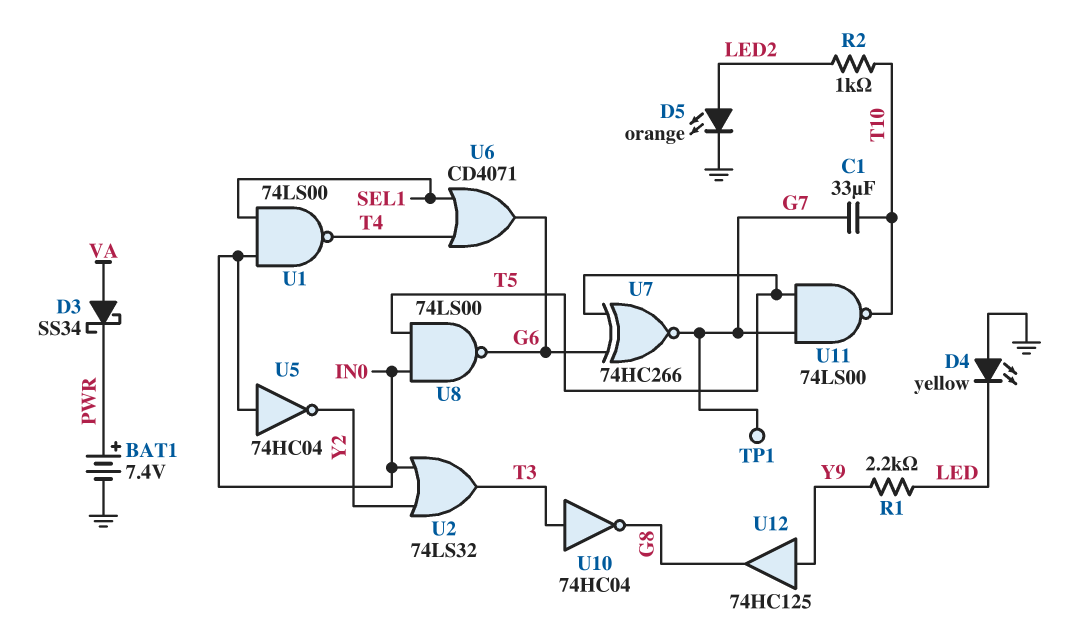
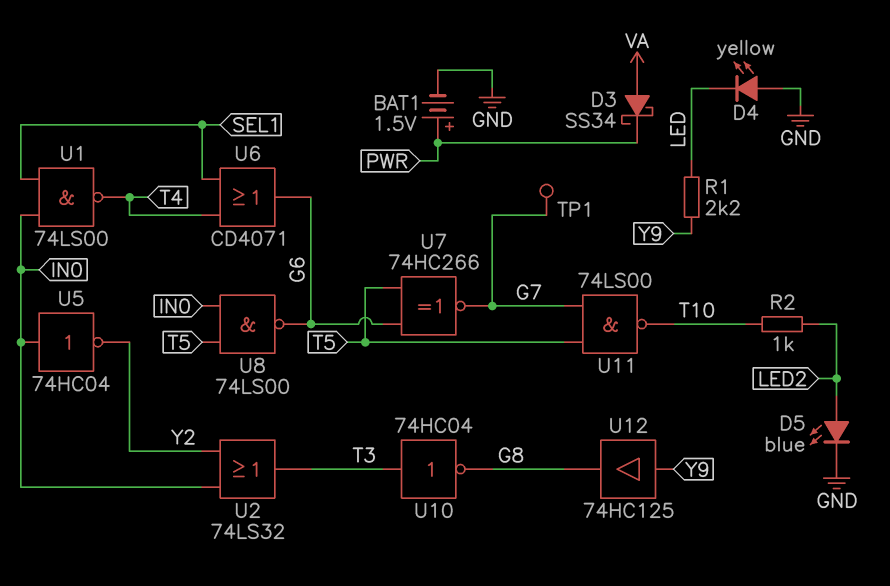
BAT1: 7.4V (plus PWR, minus GND) -> 1.5V (plus PWR, minus GND)
C1: 33uF (G7, T10) -> none
D5: LED orange (A LED2, K GND) -> LED blue (A LED2, K GND)

